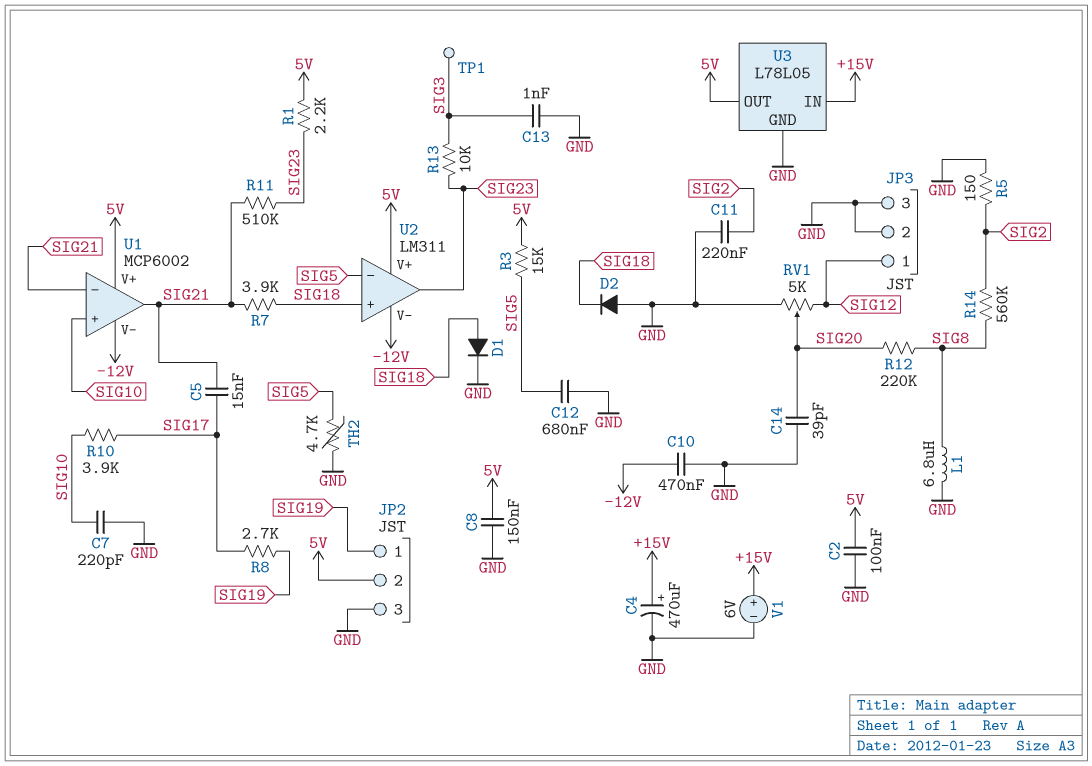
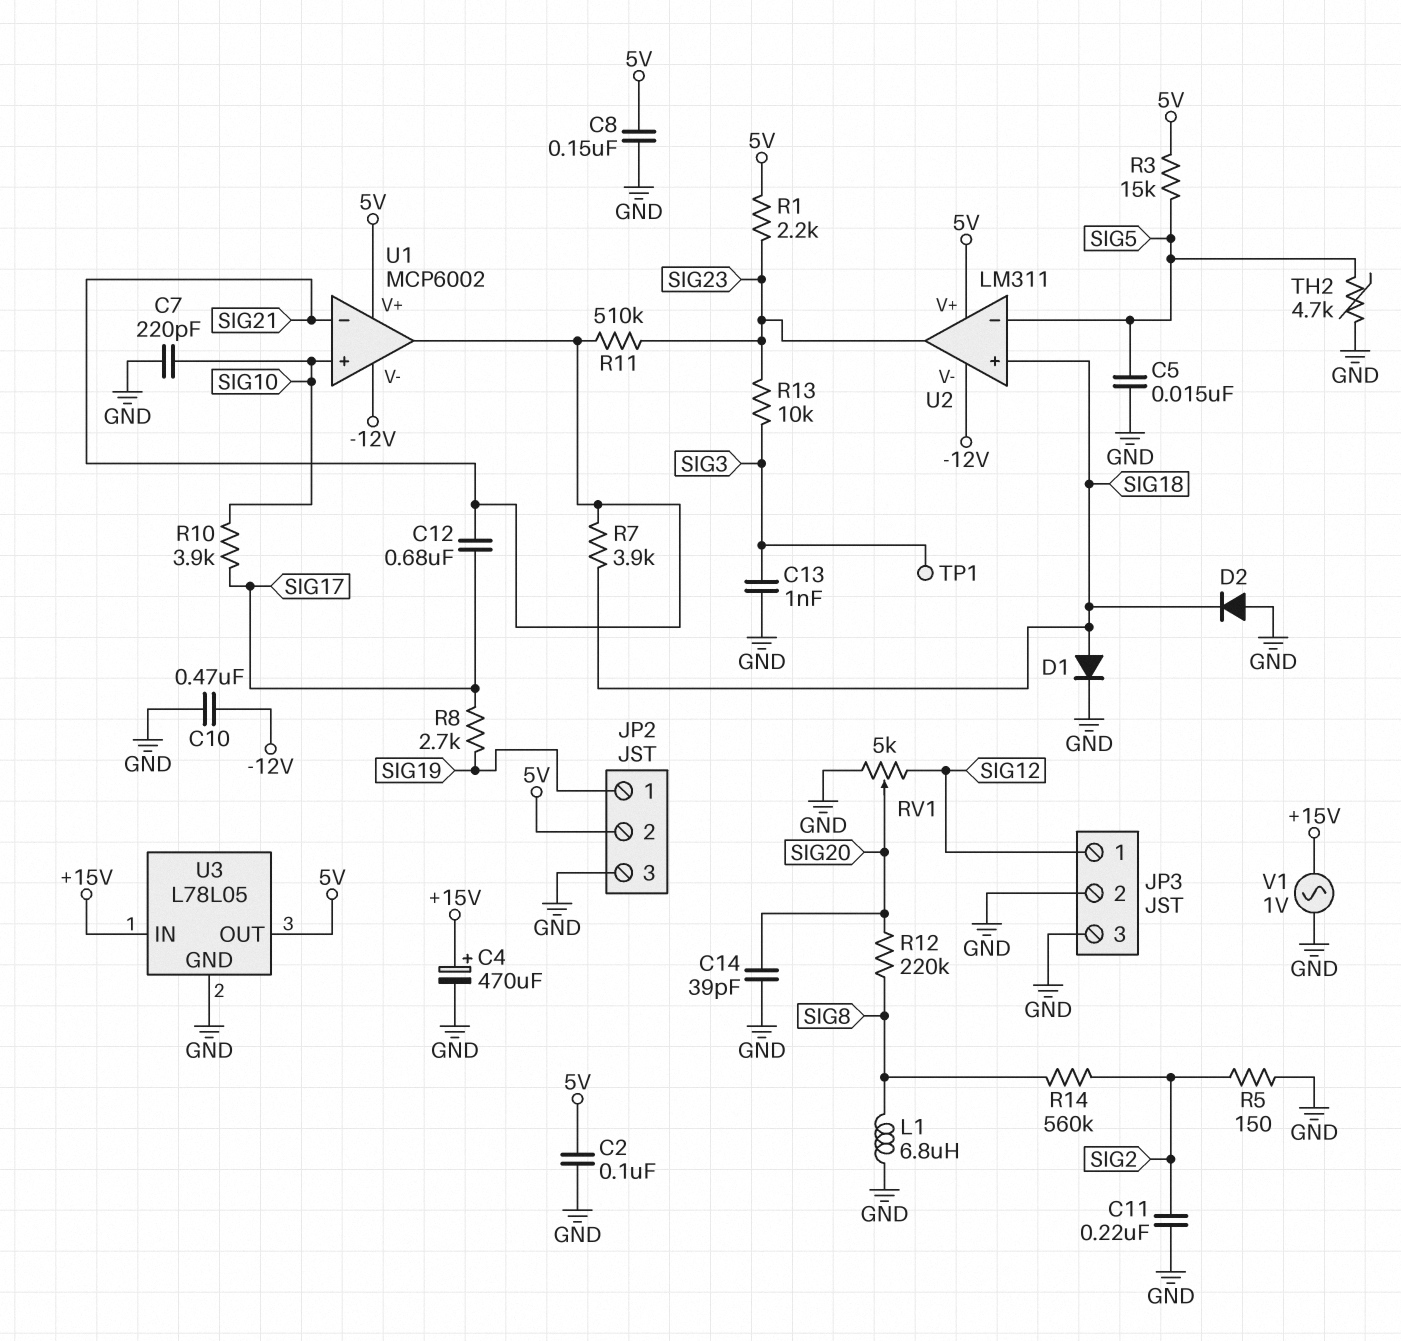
C5: 15nF (SIG17, SIG21) -> 15nF (GND, SIG5)
C12: 680nF (GND, SIG5) -> 680nF (SIG17, SIG21)
V1: 6V (plus +15V, minus GND) -> AC 1V (+15V, GND)

